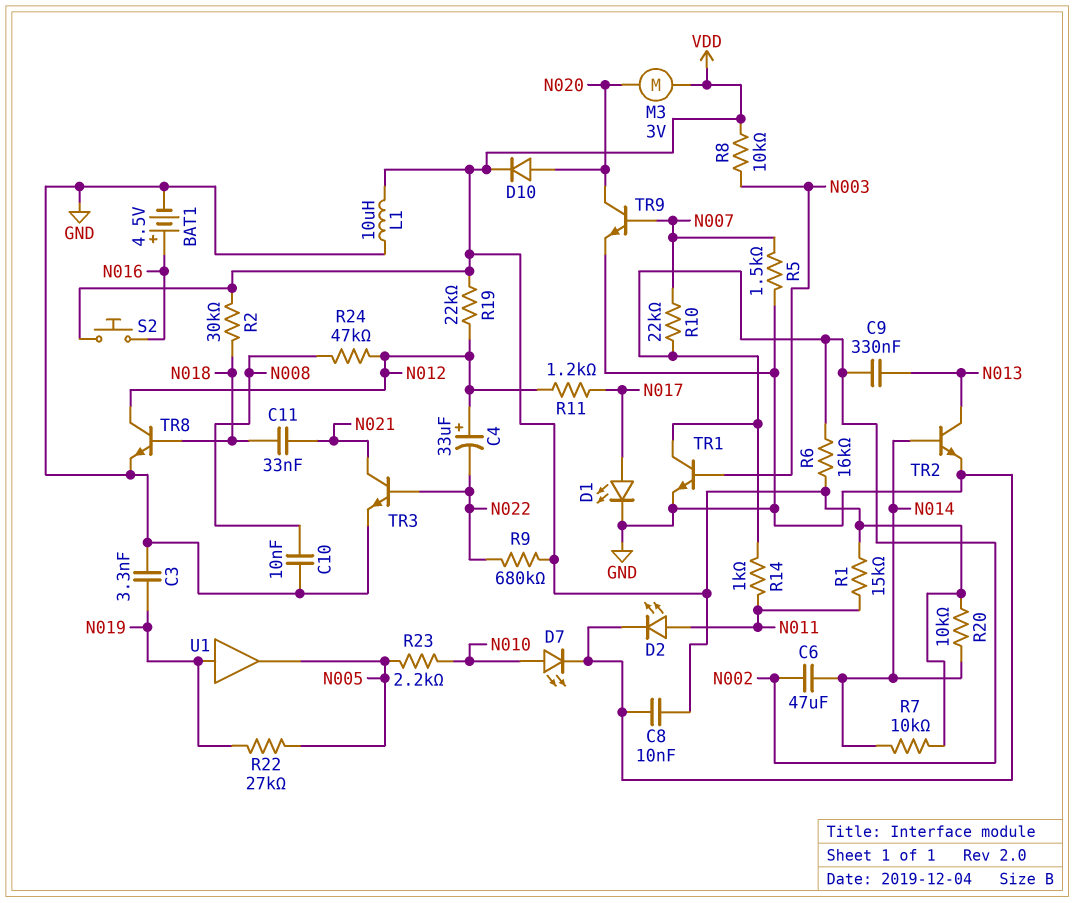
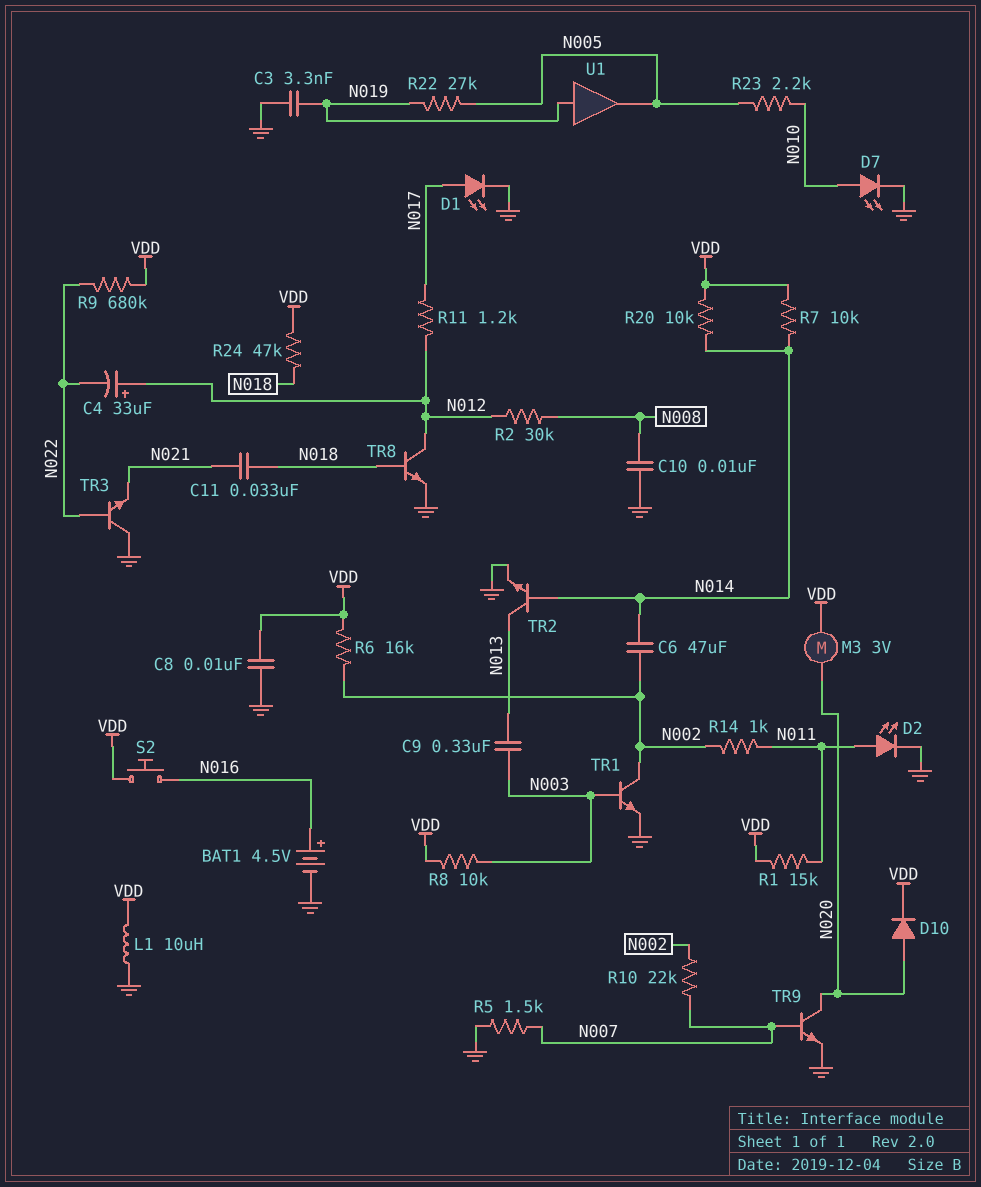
C9: 330nF (N002, N013) -> 330nF (N003, N013)
R2: 30k (N018, VDD) -> 30k (N008, N012)
R19: 22k (N012, VDD) -> none
R24: 47k (N008, N012) -> 47k (N018, VDD)
TR3: NPN (B N022, C N021, E GND) -> NPN (B N022, C GND, E N021)

